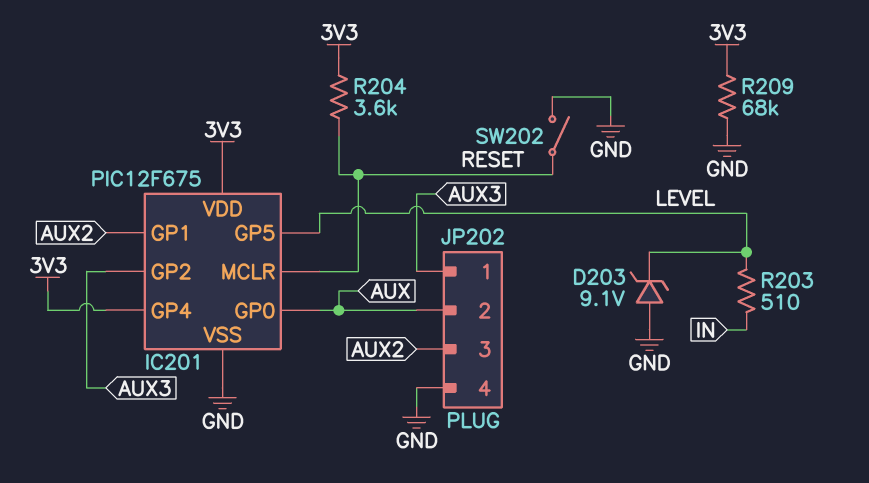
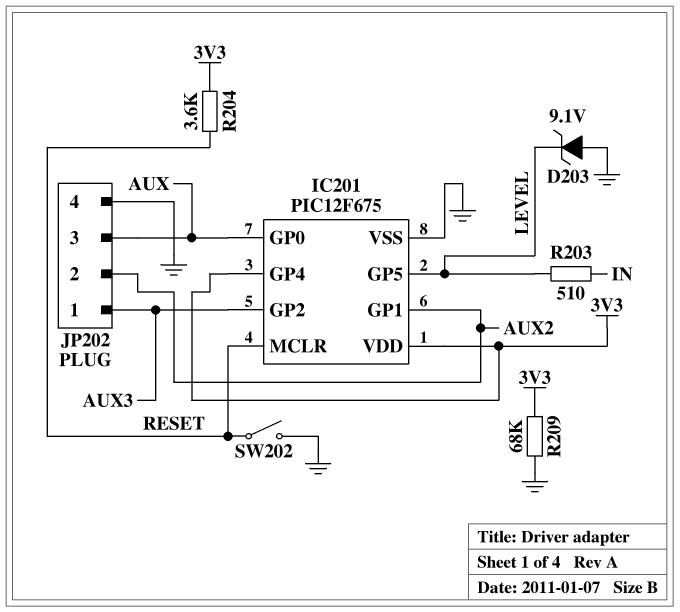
JP202 pin 2: AUX -> AUX2
JP202 pin 3: AUX2 -> AUX

